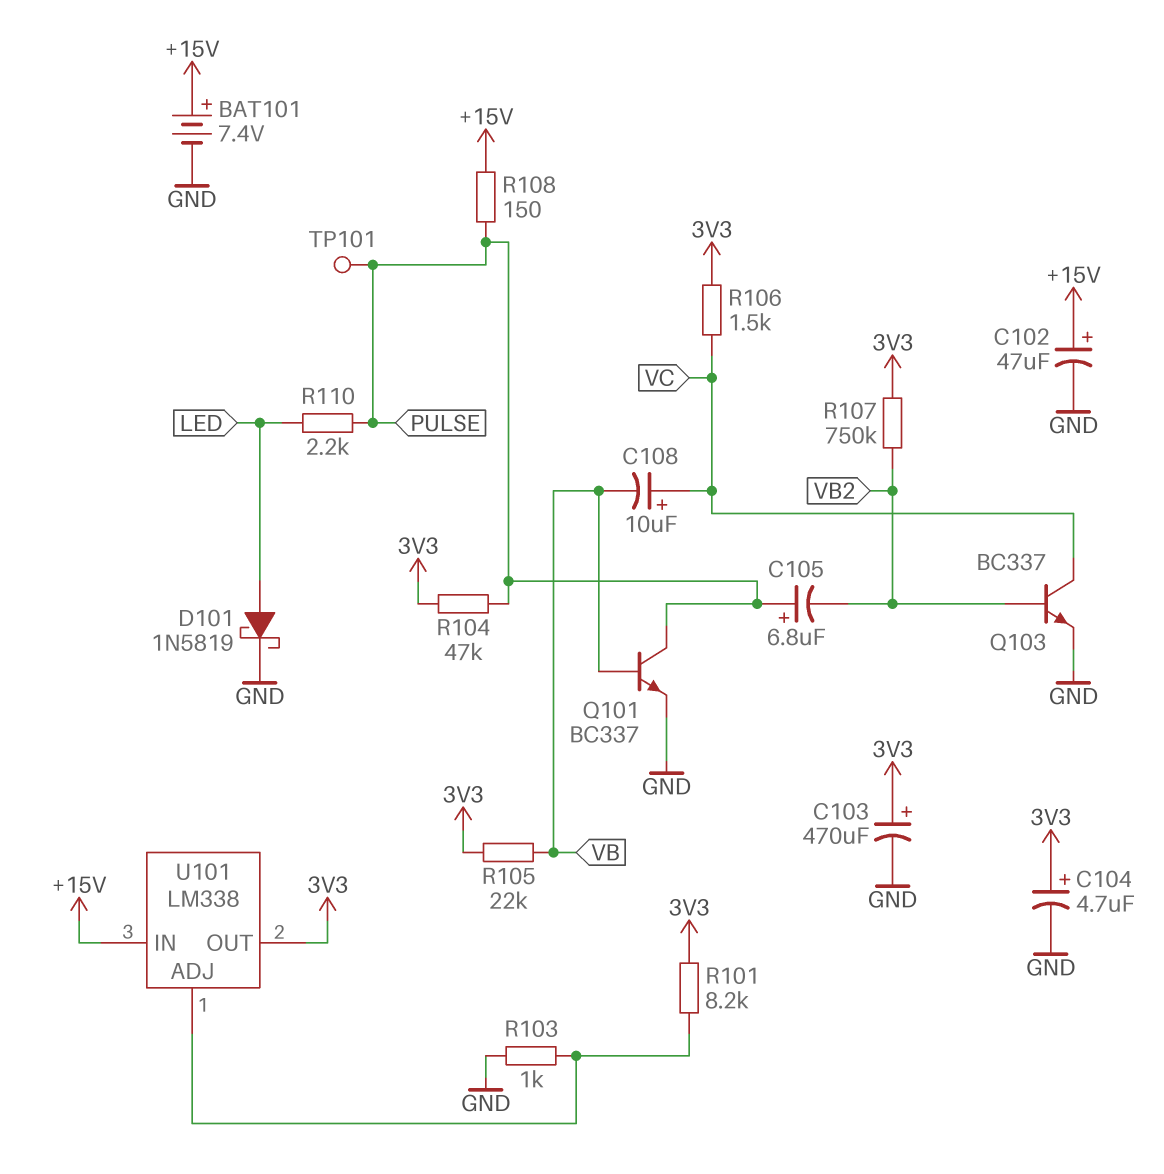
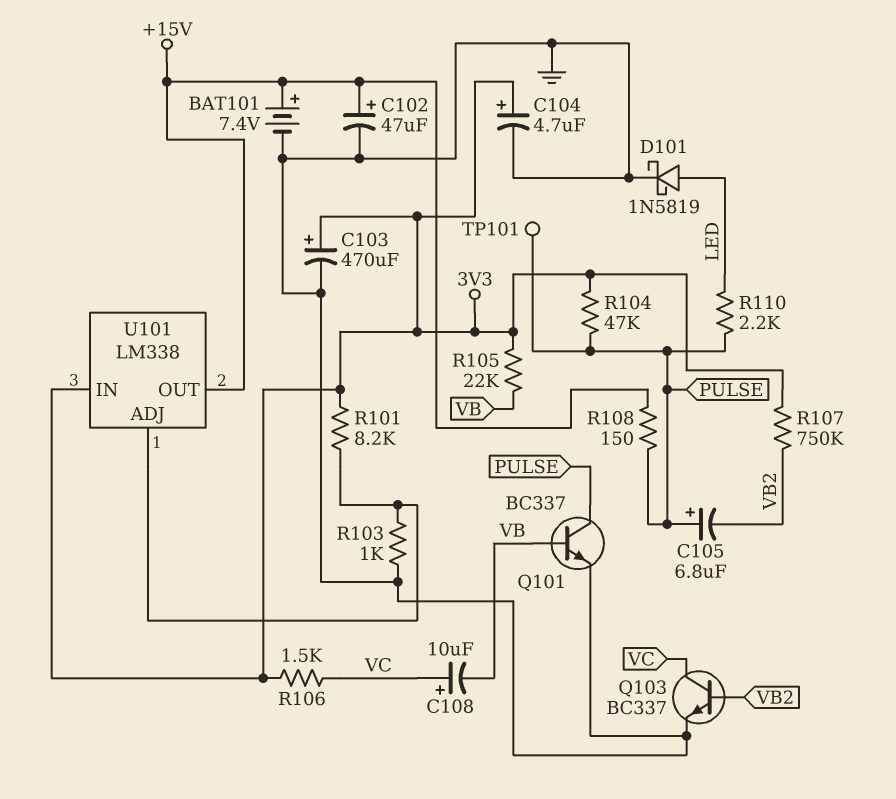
U101 pin IN: +15V -> 3V3
U101 pin OUT: 3V3 -> +15V

